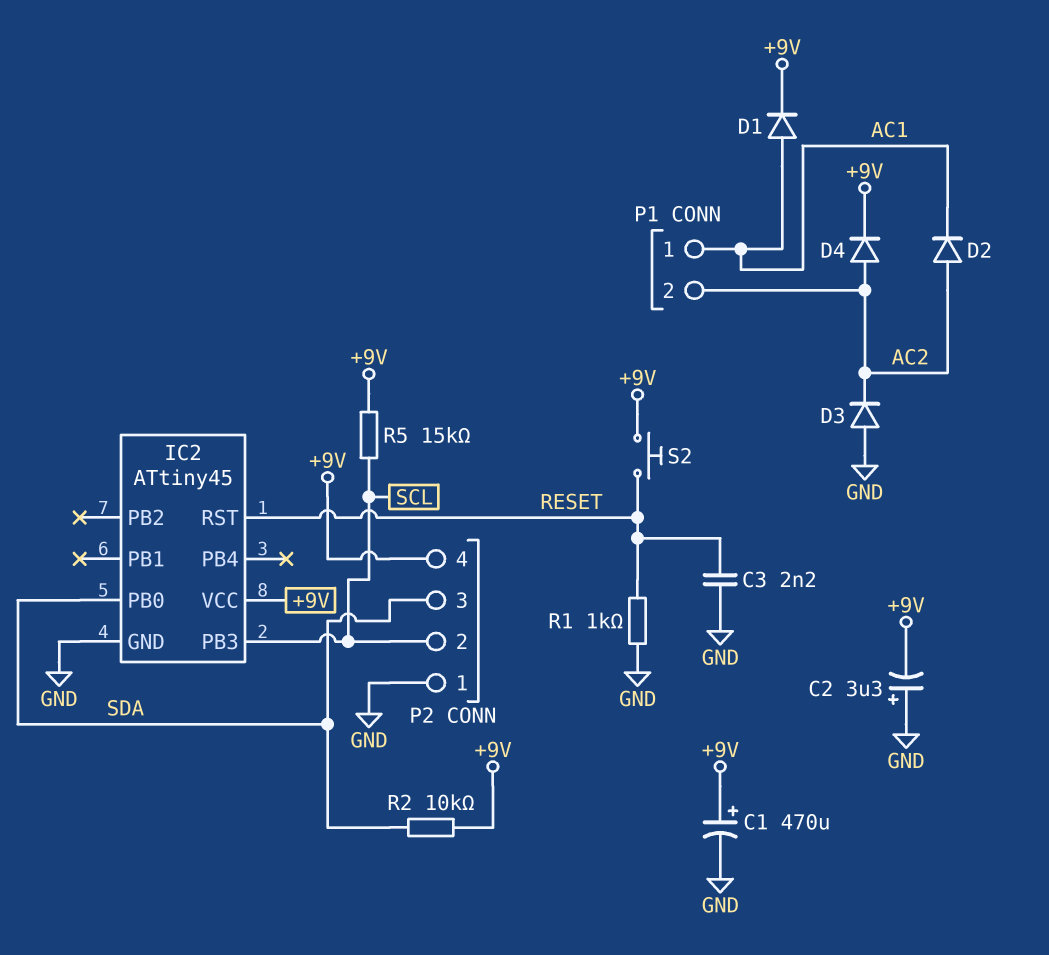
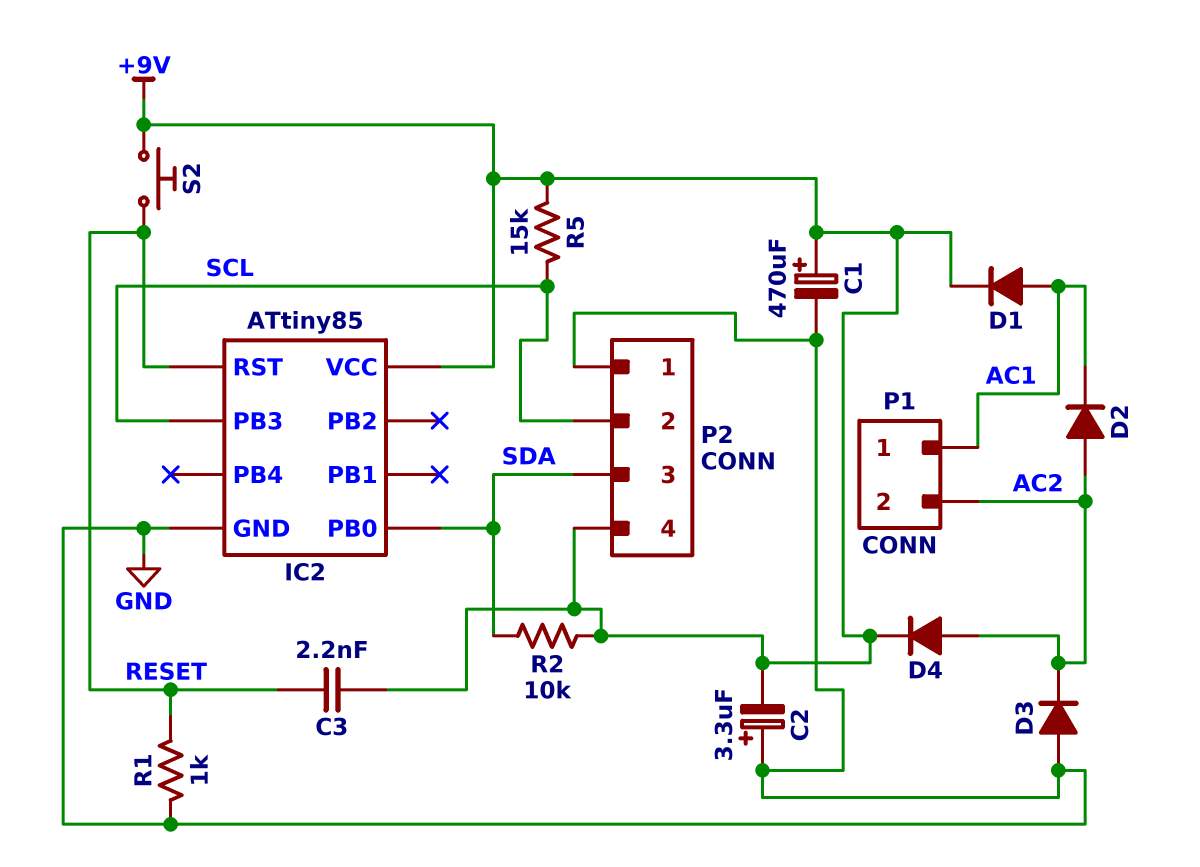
C3: 2.2nF (GND, RESET) -> 2.2nF (+9V, RESET)
IC2: ATtiny45 -> ATtiny85

